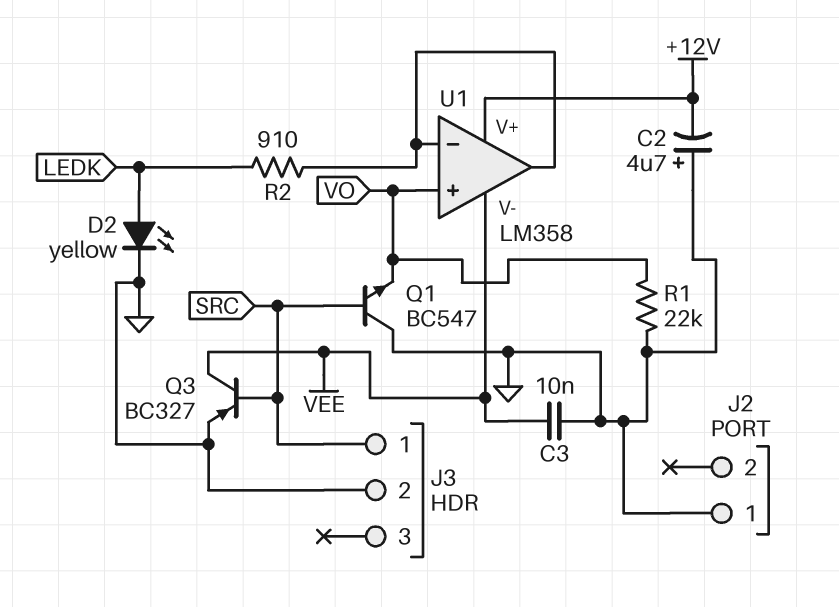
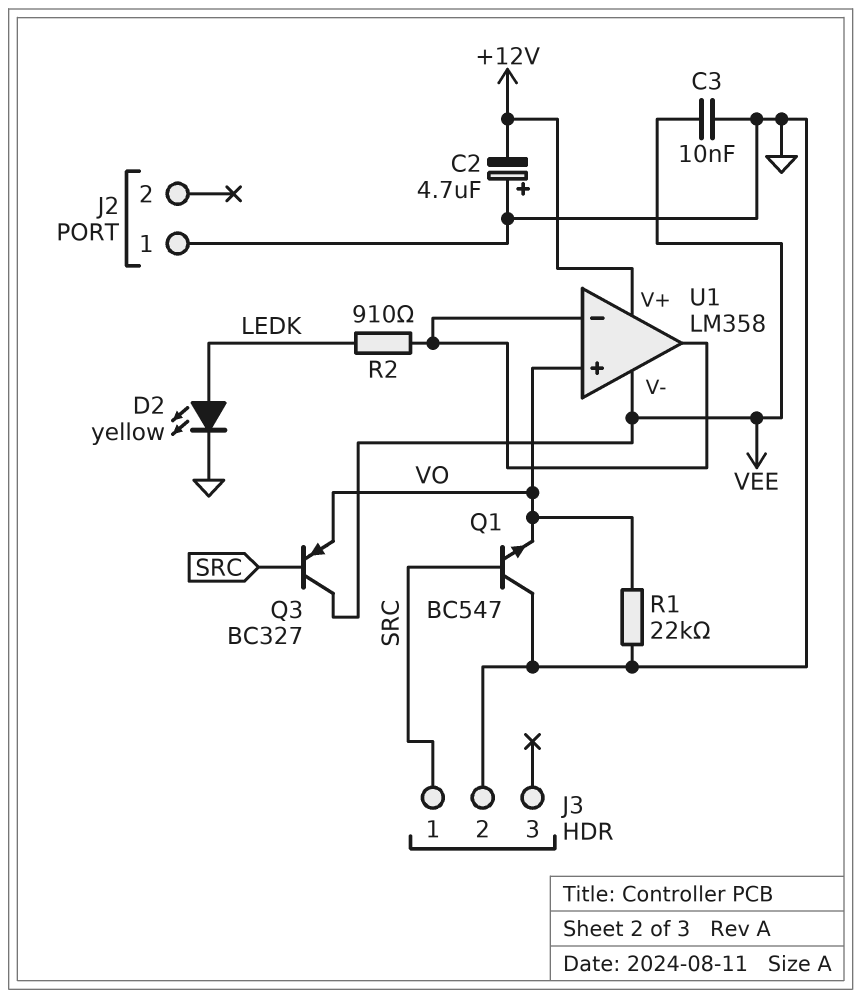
Q3: PNP BC327 (B SRC, C VEE, E GND) -> PNP BC327 (B SRC, C VEE, E VO)

